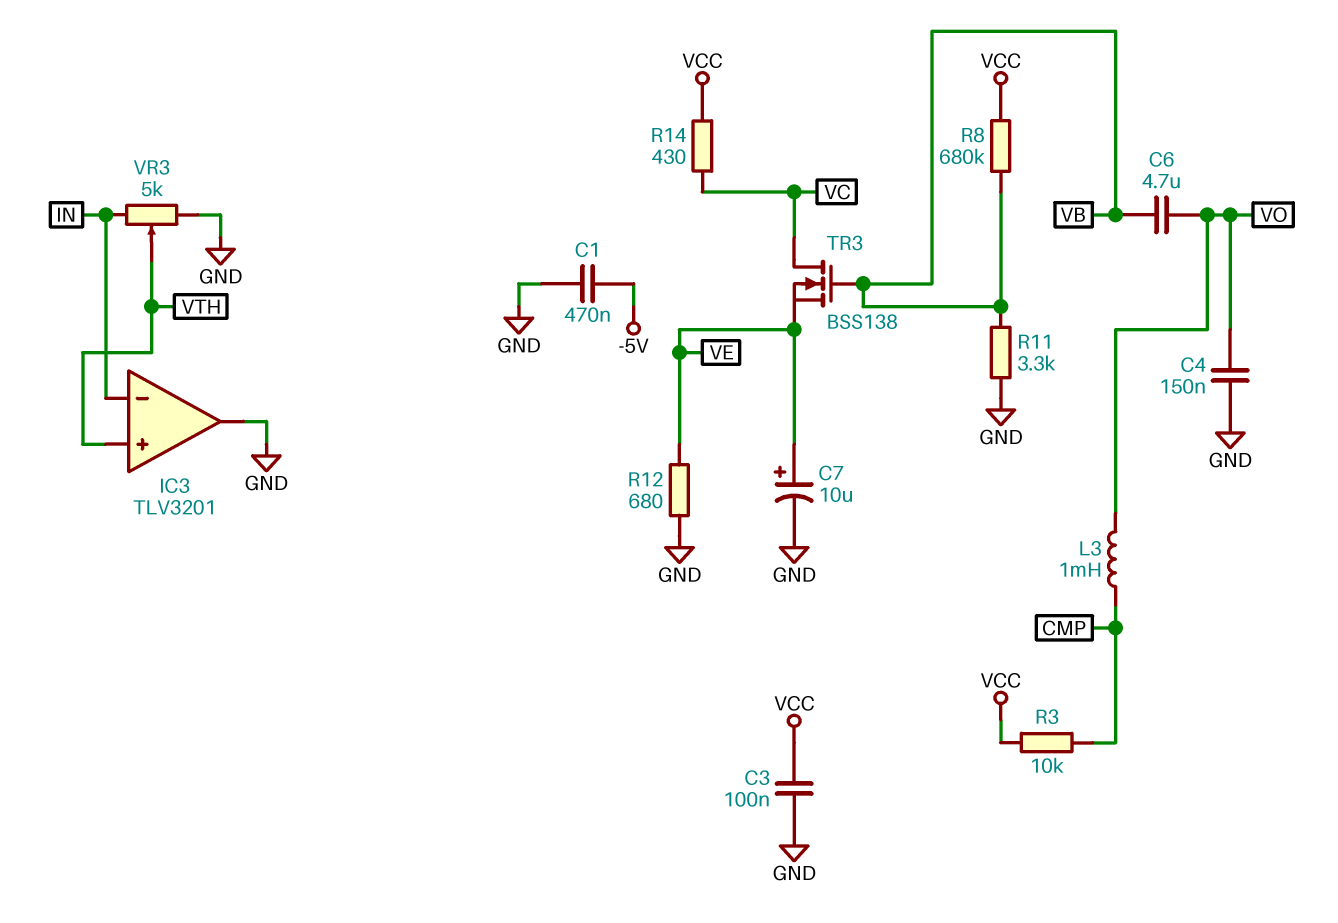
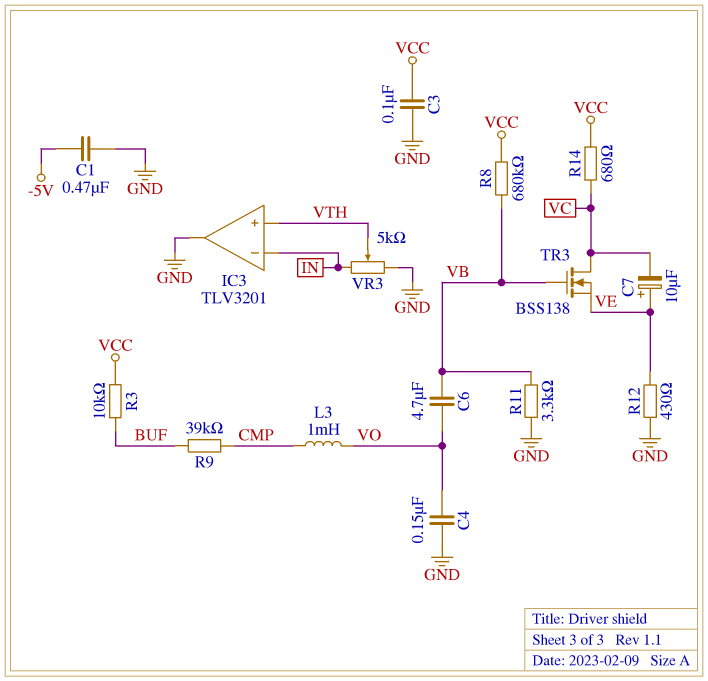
C7: 10uF (plus VE, minus GND) -> 10uF (plus VE, minus VC)
R3: 10k (CMP, VCC) -> 10k (BUF, VCC)
R9: none -> 39k (BUF, CMP)
R12: 680 (GND, VE) -> 430 (GND, VE)
R14: 430 (VC, VCC) -> 680 (VC, VCC)

